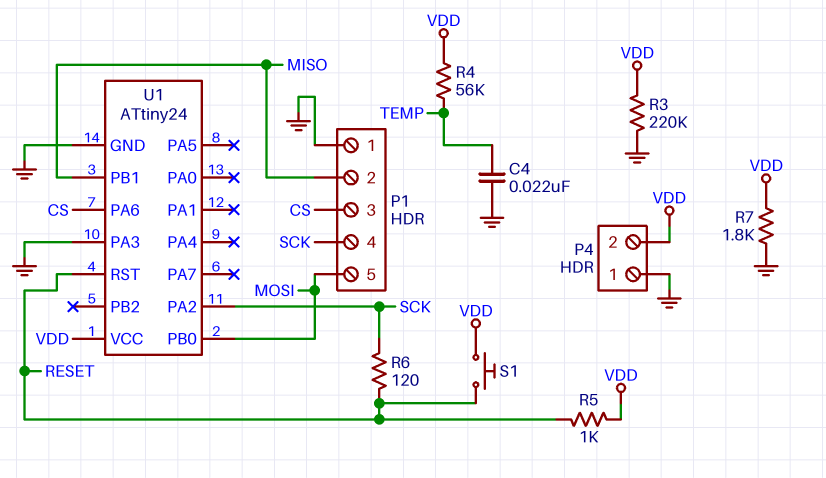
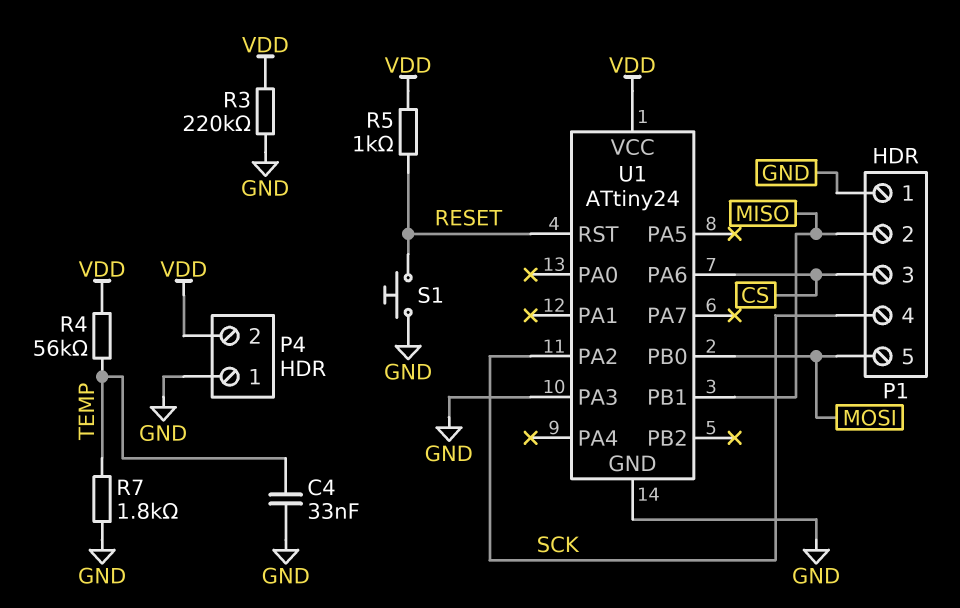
C4: 22nF (GND, TEMP) -> 33nF (GND, TEMP)
R6: 120 (RESET, SCK) -> none
R7: 1.8k (GND, VDD) -> 1.8k (GND, TEMP)
S1: button (RESET, VDD) -> button (GND, RESET)

